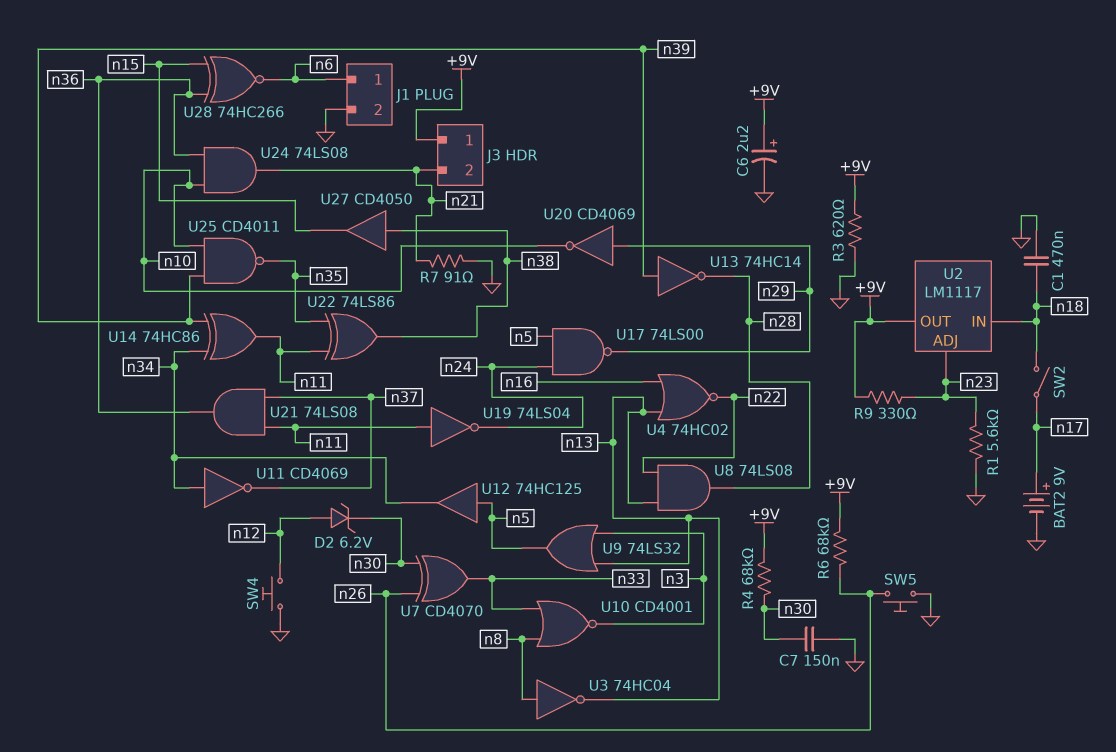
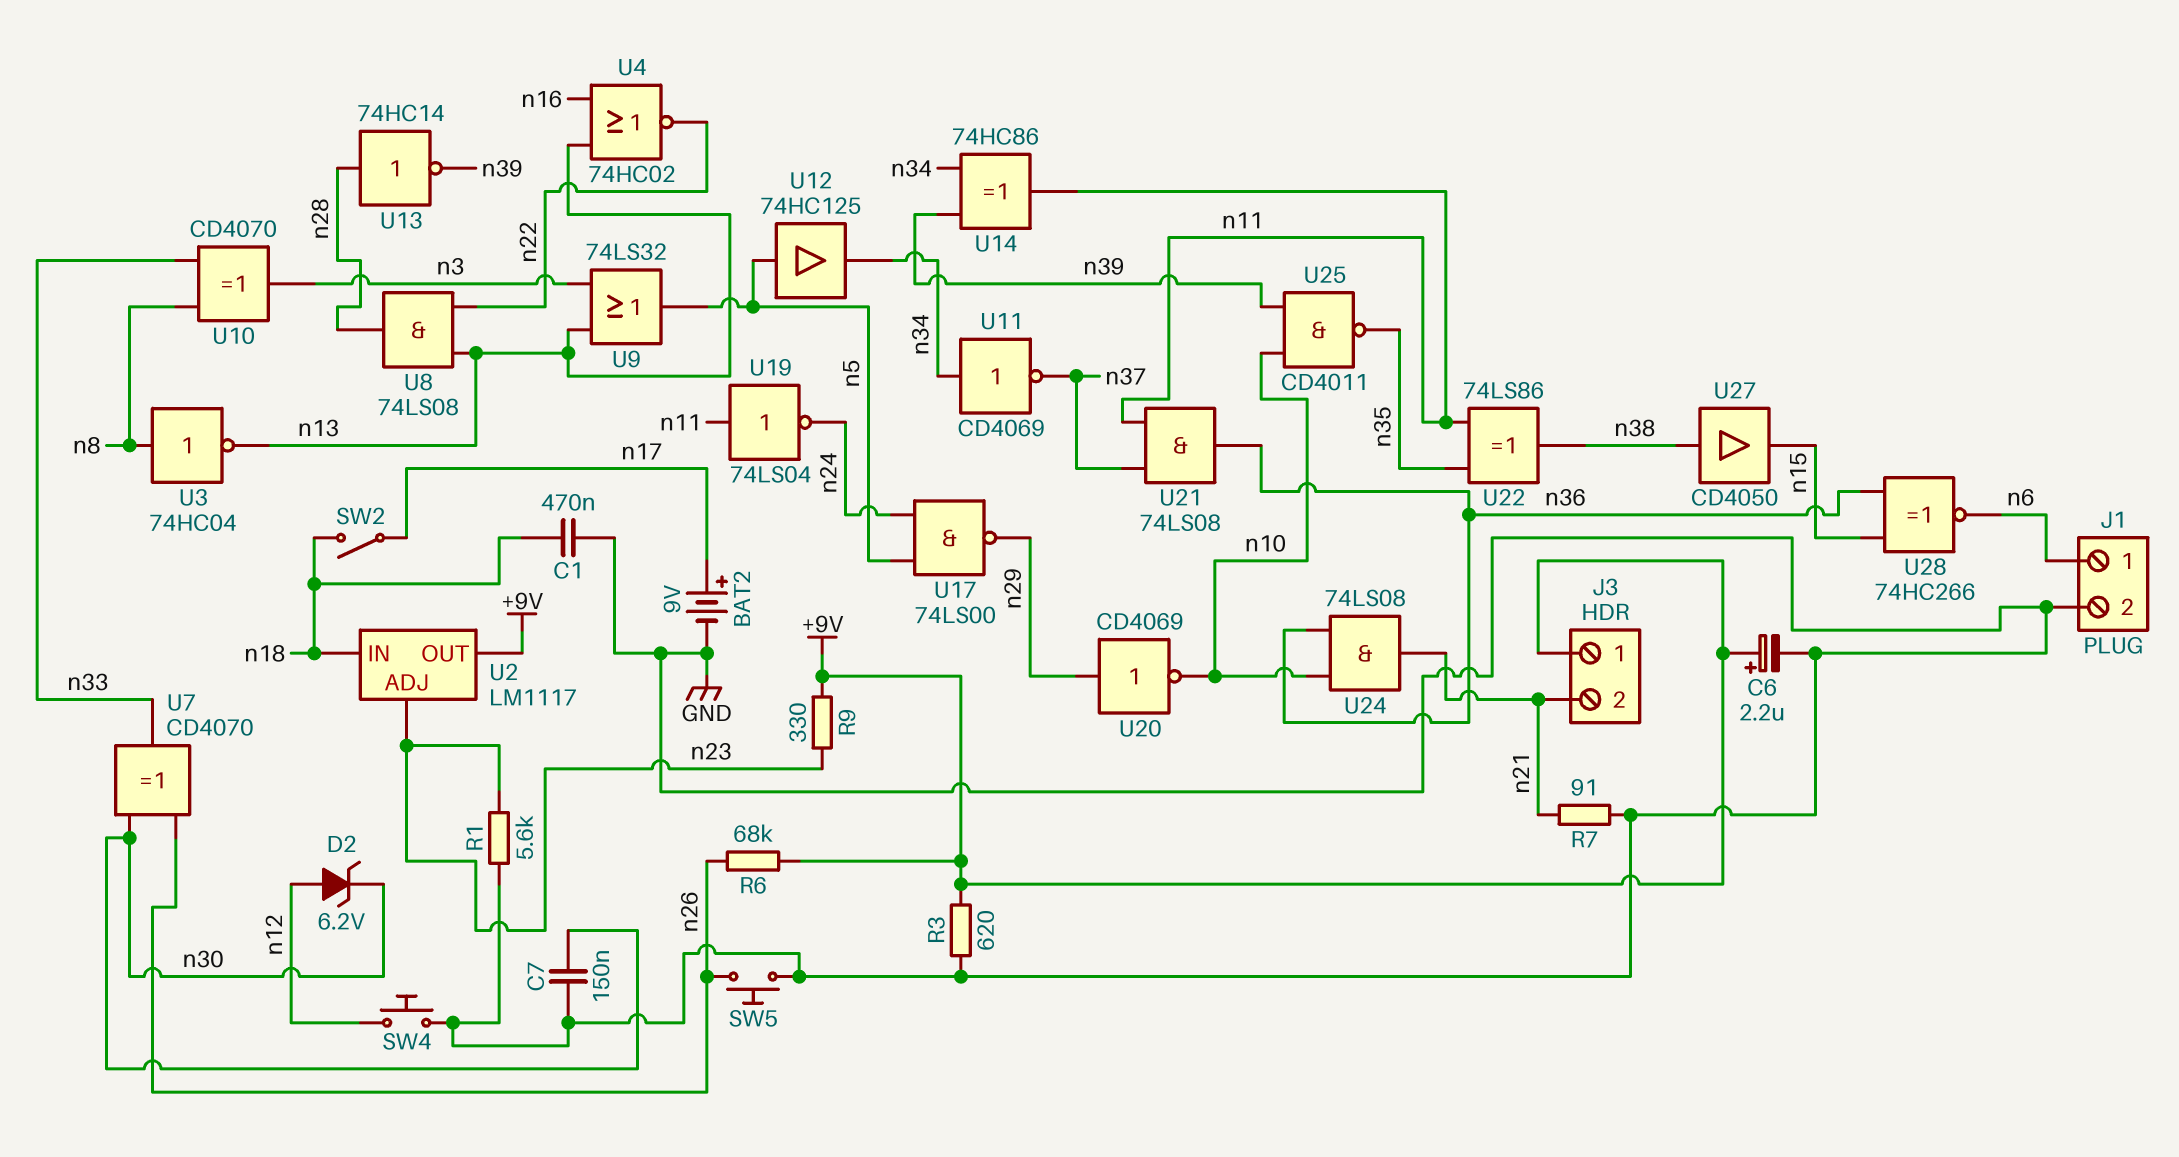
R4: 68k (+9V, n30) -> none
U10: NOR CD4001 (in n8, in n33, out n3) -> XOR CD4070 (in n8, in n33, out n3)
U13: NOT 74HC14 (in n39, out n28) -> NOT 74HC14 (in n28, out n39)

